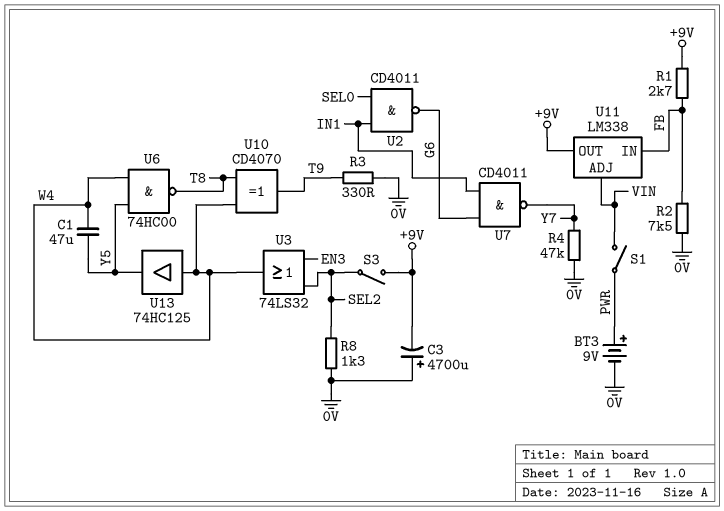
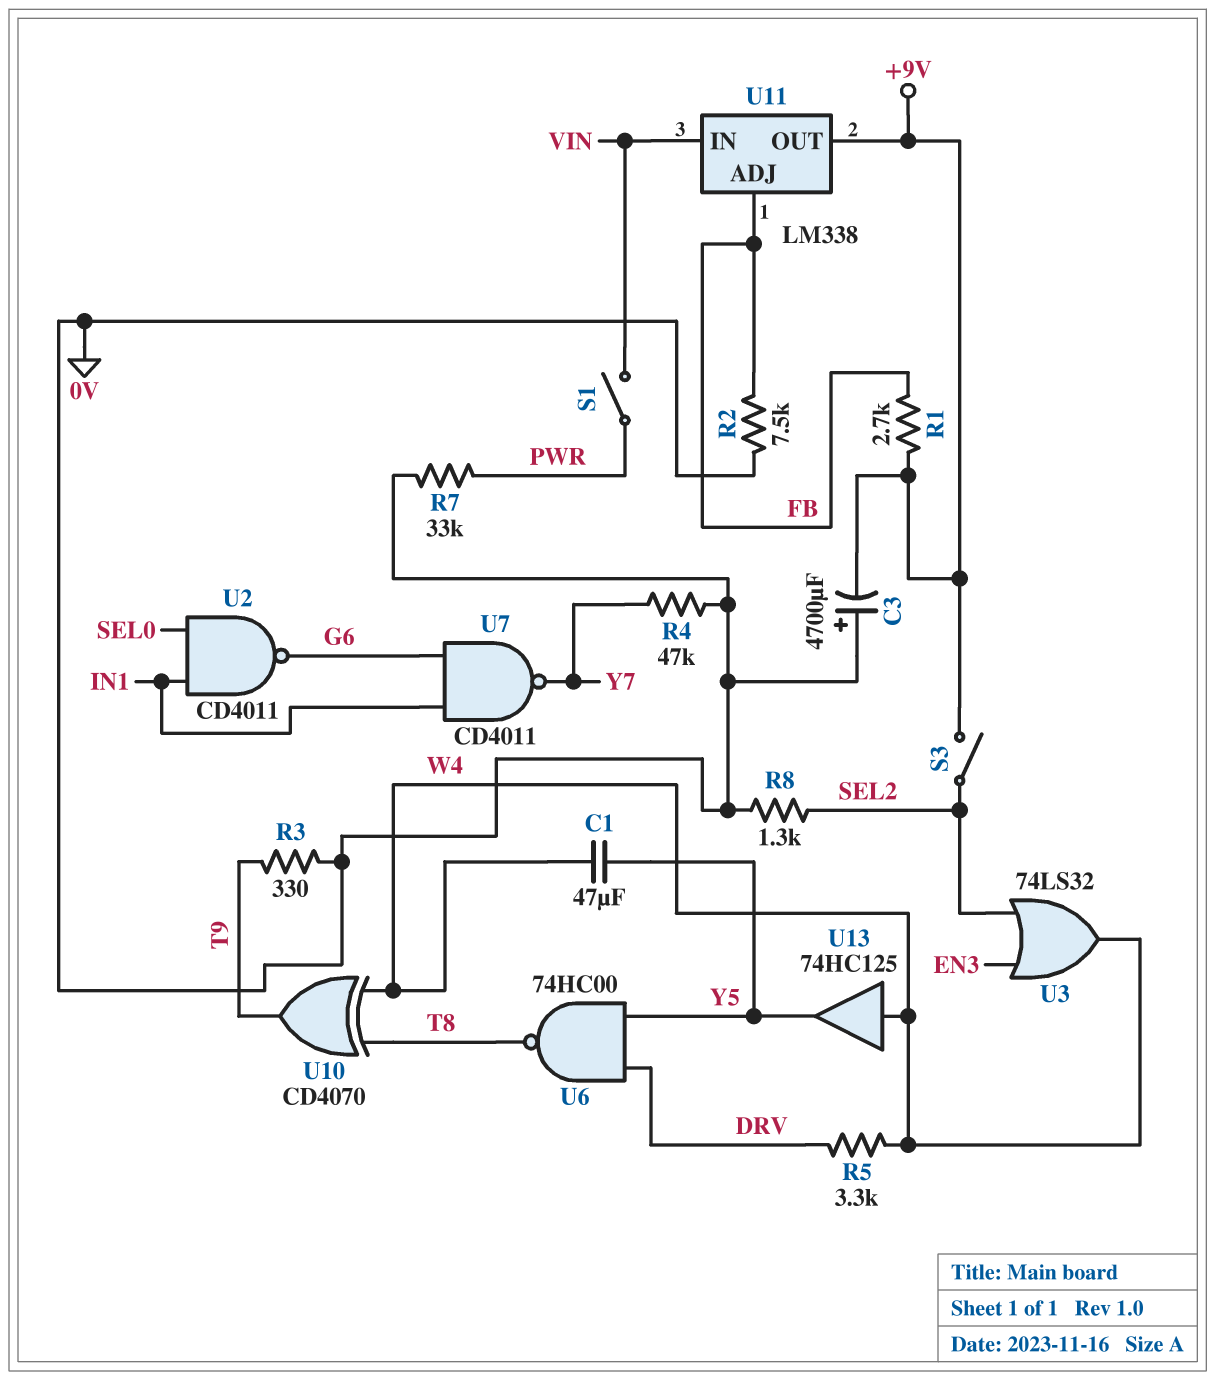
BT3: 9V (plus PWR, minus 0V) -> none
R5: none -> 3.3k (DRV, W4)
R7: none -> 33k (0V, PWR)
U6: NAND 74HC00 (in W4, in Y5, out T8) -> NAND 74HC00 (in DRV, in Y5, out T8)
U11 pin ADJ: VIN -> FB
U11 pin IN: FB -> VIN

